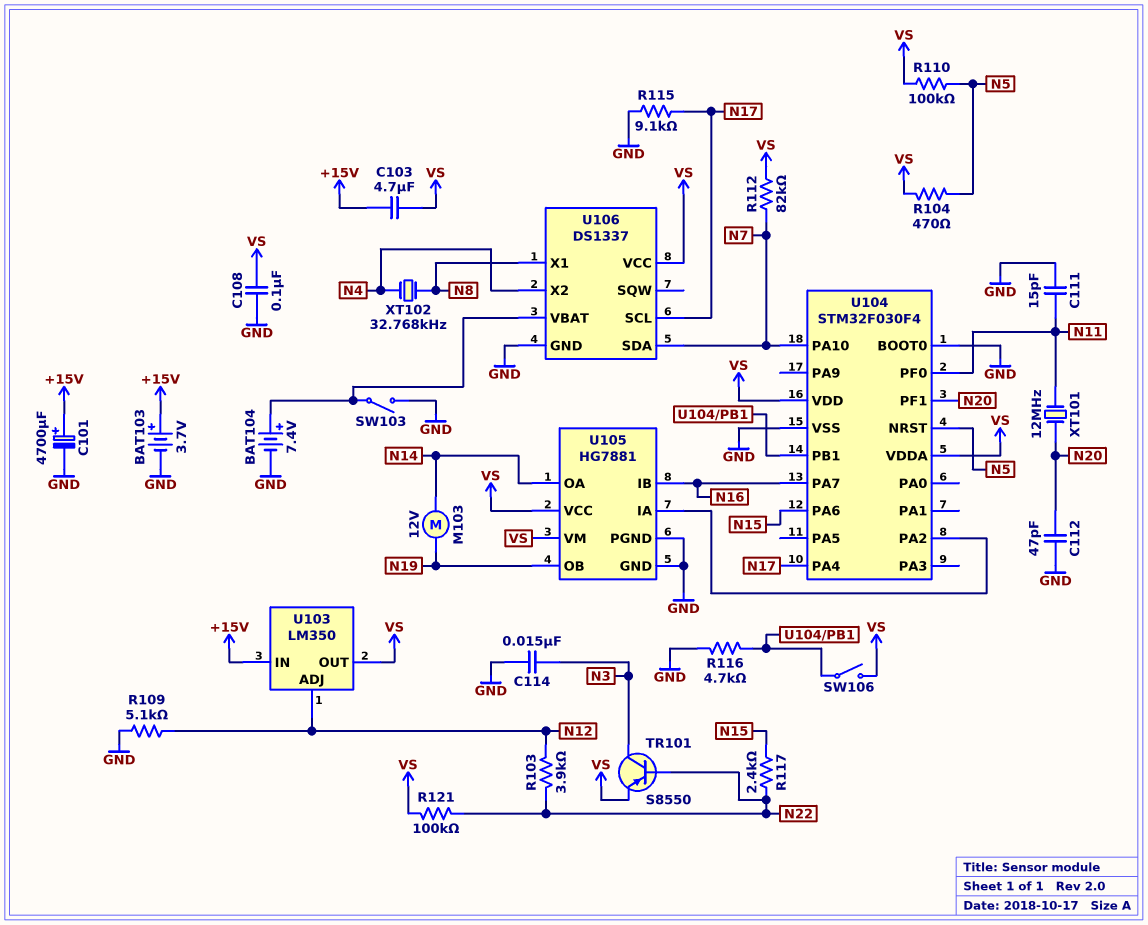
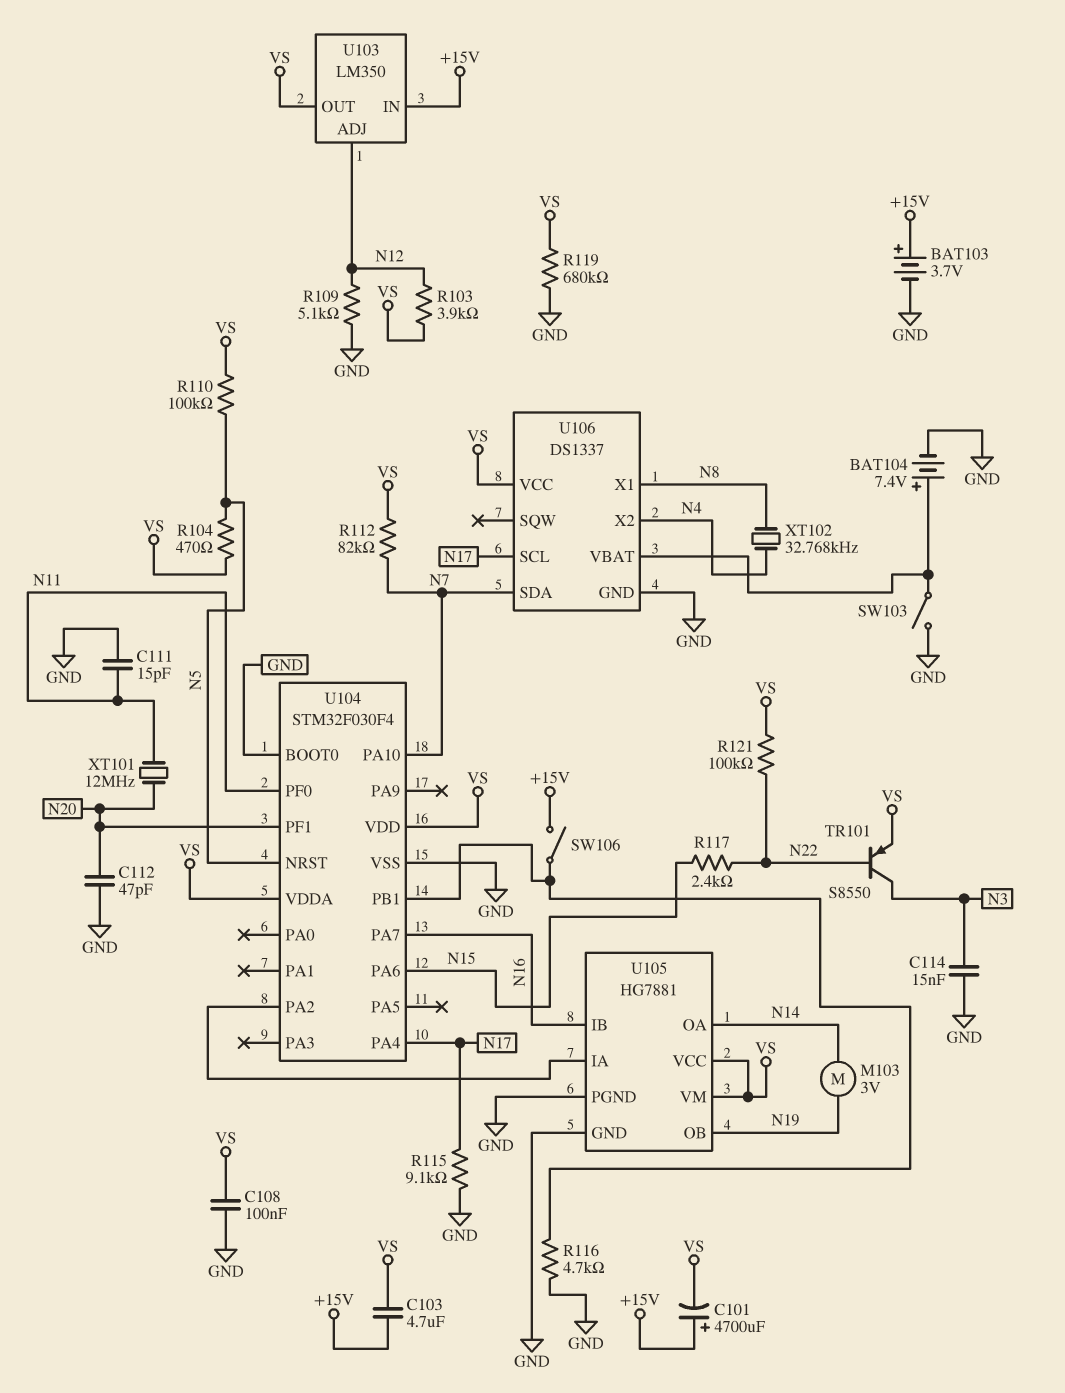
C101: 4700uF (plus +15V, minus GND) -> 4700uF (plus +15V, minus VS)
M103: motor 12V (N14, N19) -> motor 3V (N14, N19)
R103: 3.9k (N12, N22) -> 3.9k (N12, VS)
R119: none -> 680k (GND, VS)
SW106: switch (U104/PB1, VS) -> switch (+15V, U104/PB1)

